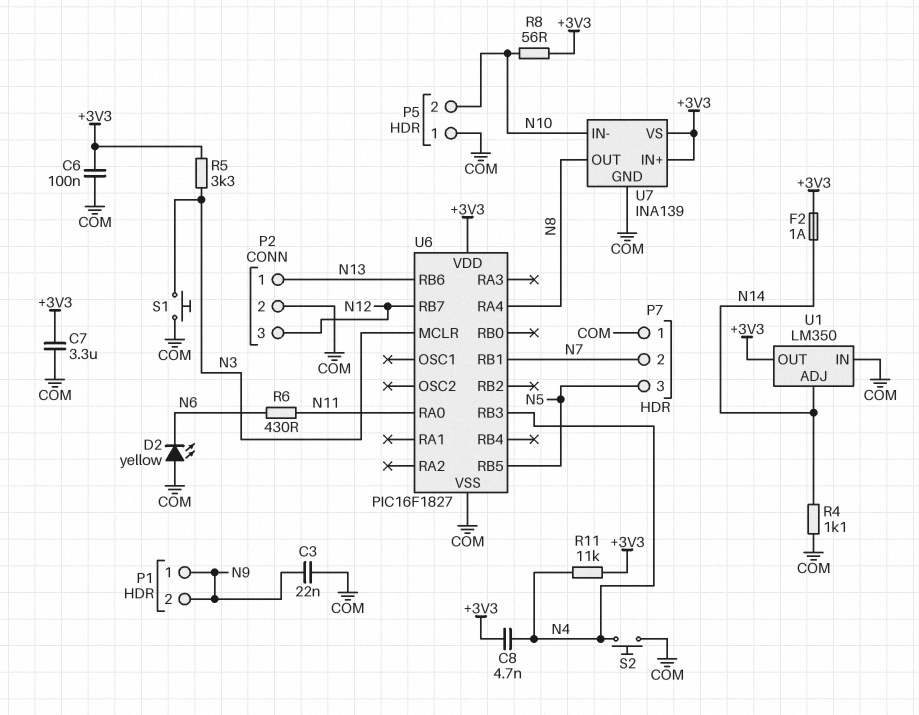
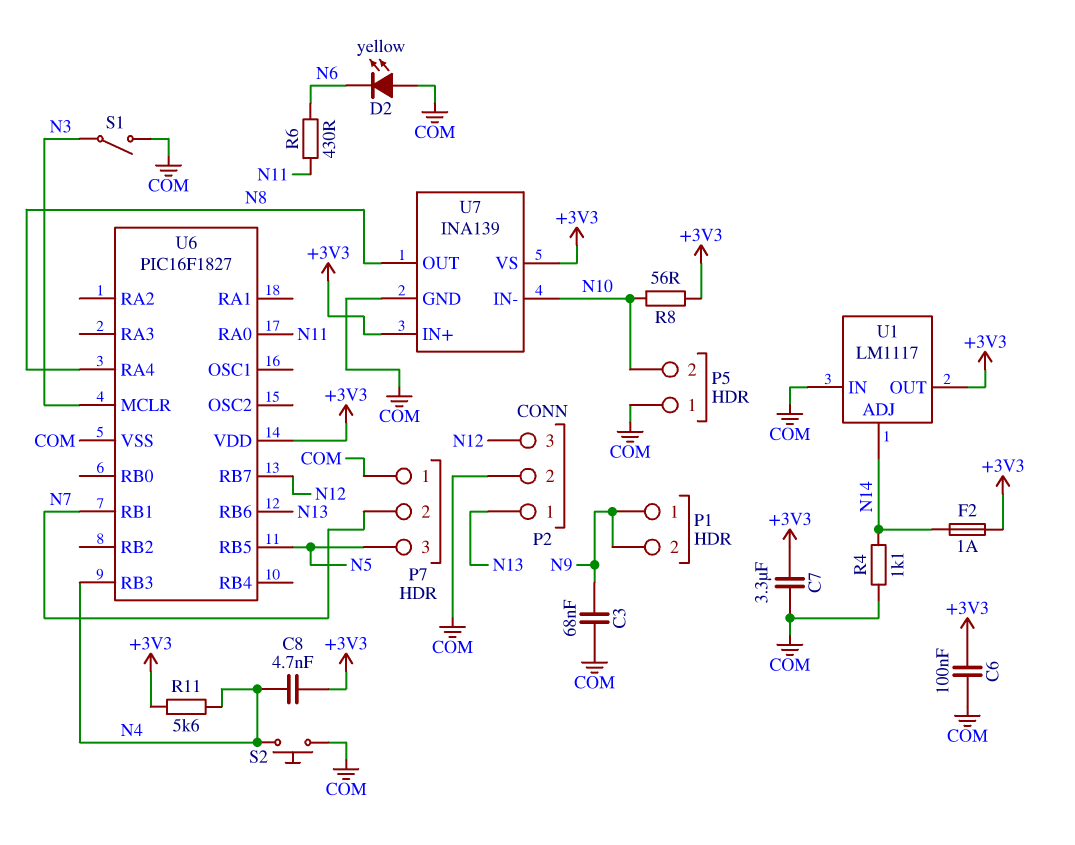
C3: 22nF (COM, N9) -> 68nF (COM, N9)
R5: 3.3k (+3V3, N3) -> none
R11: 11k (+3V3, N4) -> 5.6k (+3V3, N4)
S1: button (COM, N3) -> switch (COM, N3)
U1: LM350 -> LM1117

